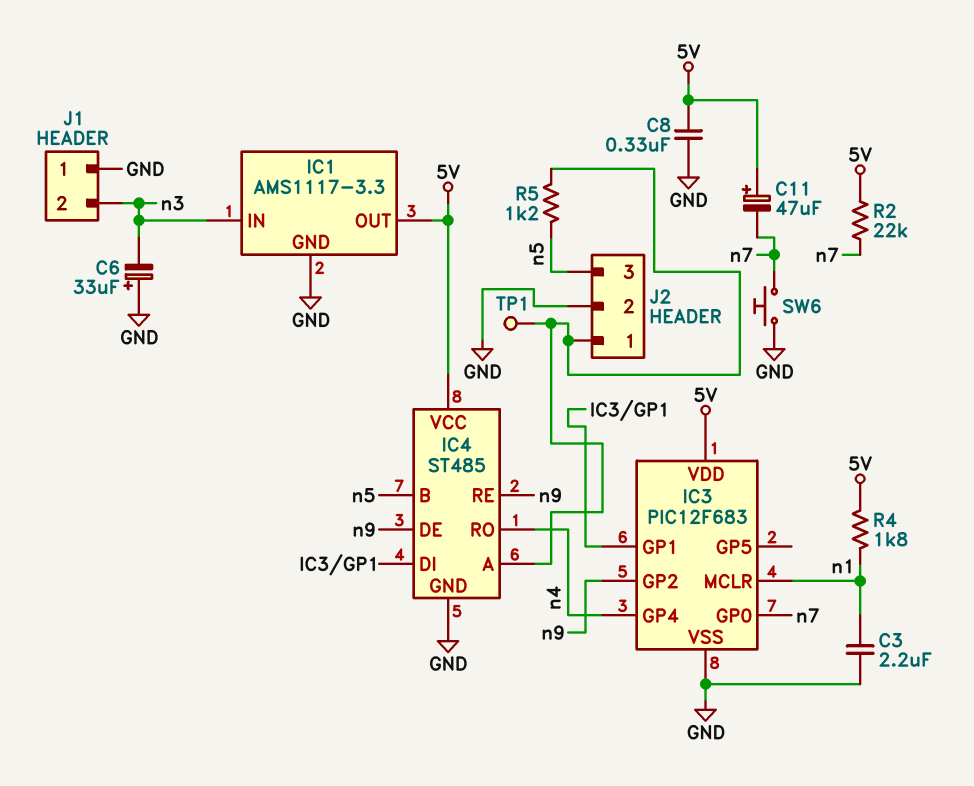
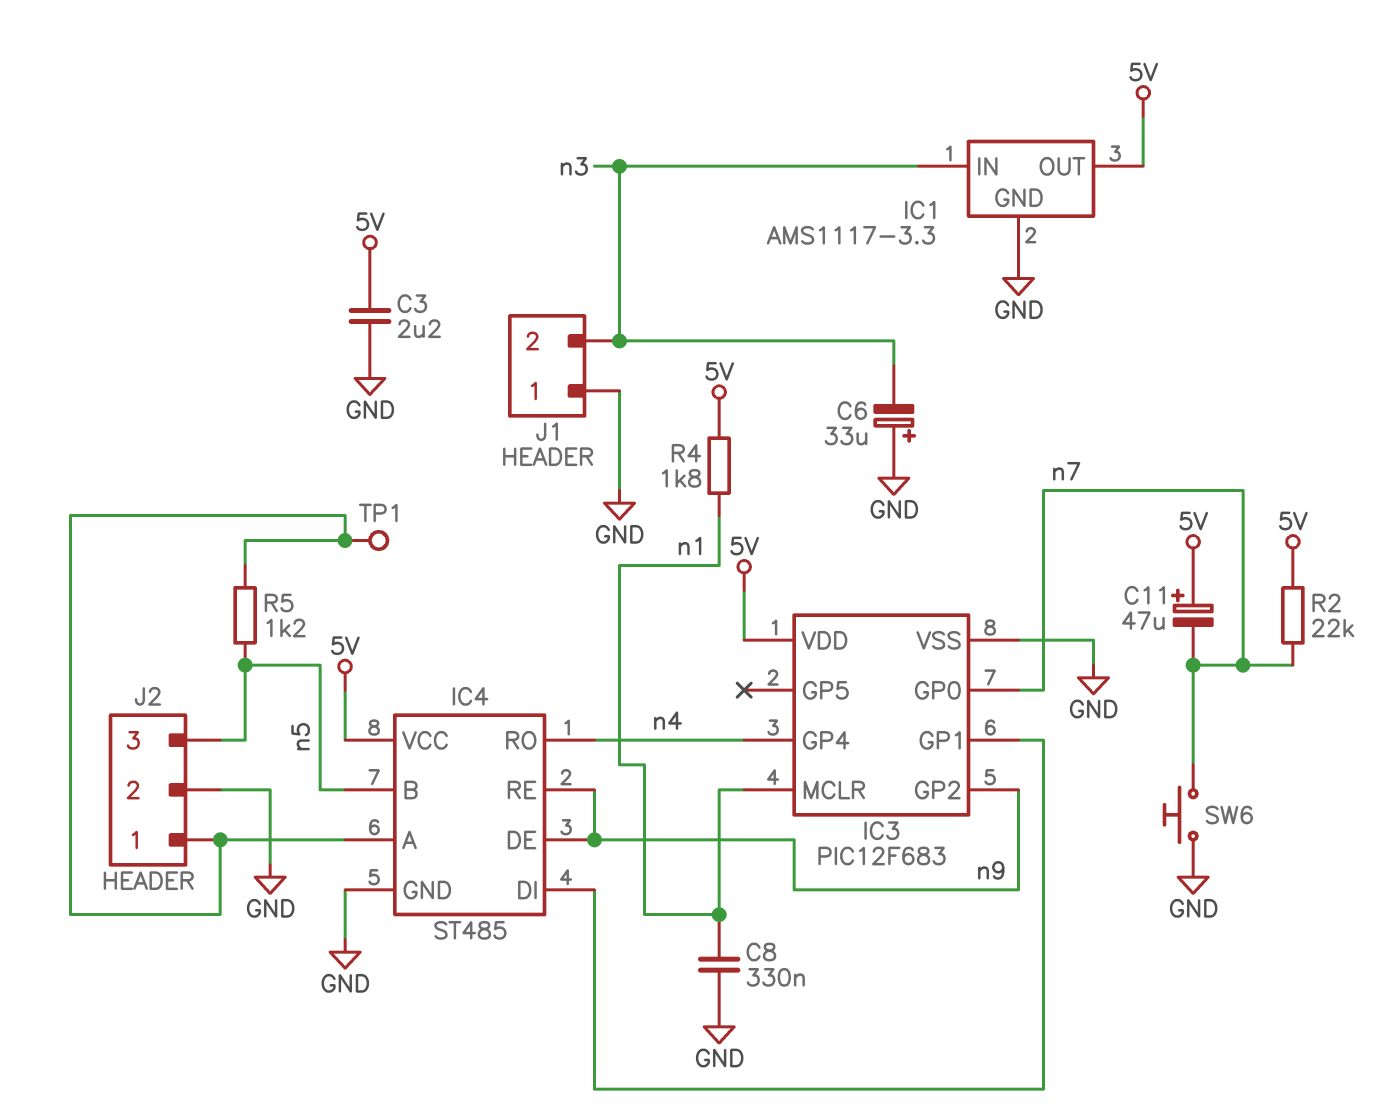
C3: 2.2uF (GND, n1) -> 2.2uF (5V, GND)
C8: 330nF (5V, GND) -> 330nF (GND, n1)

